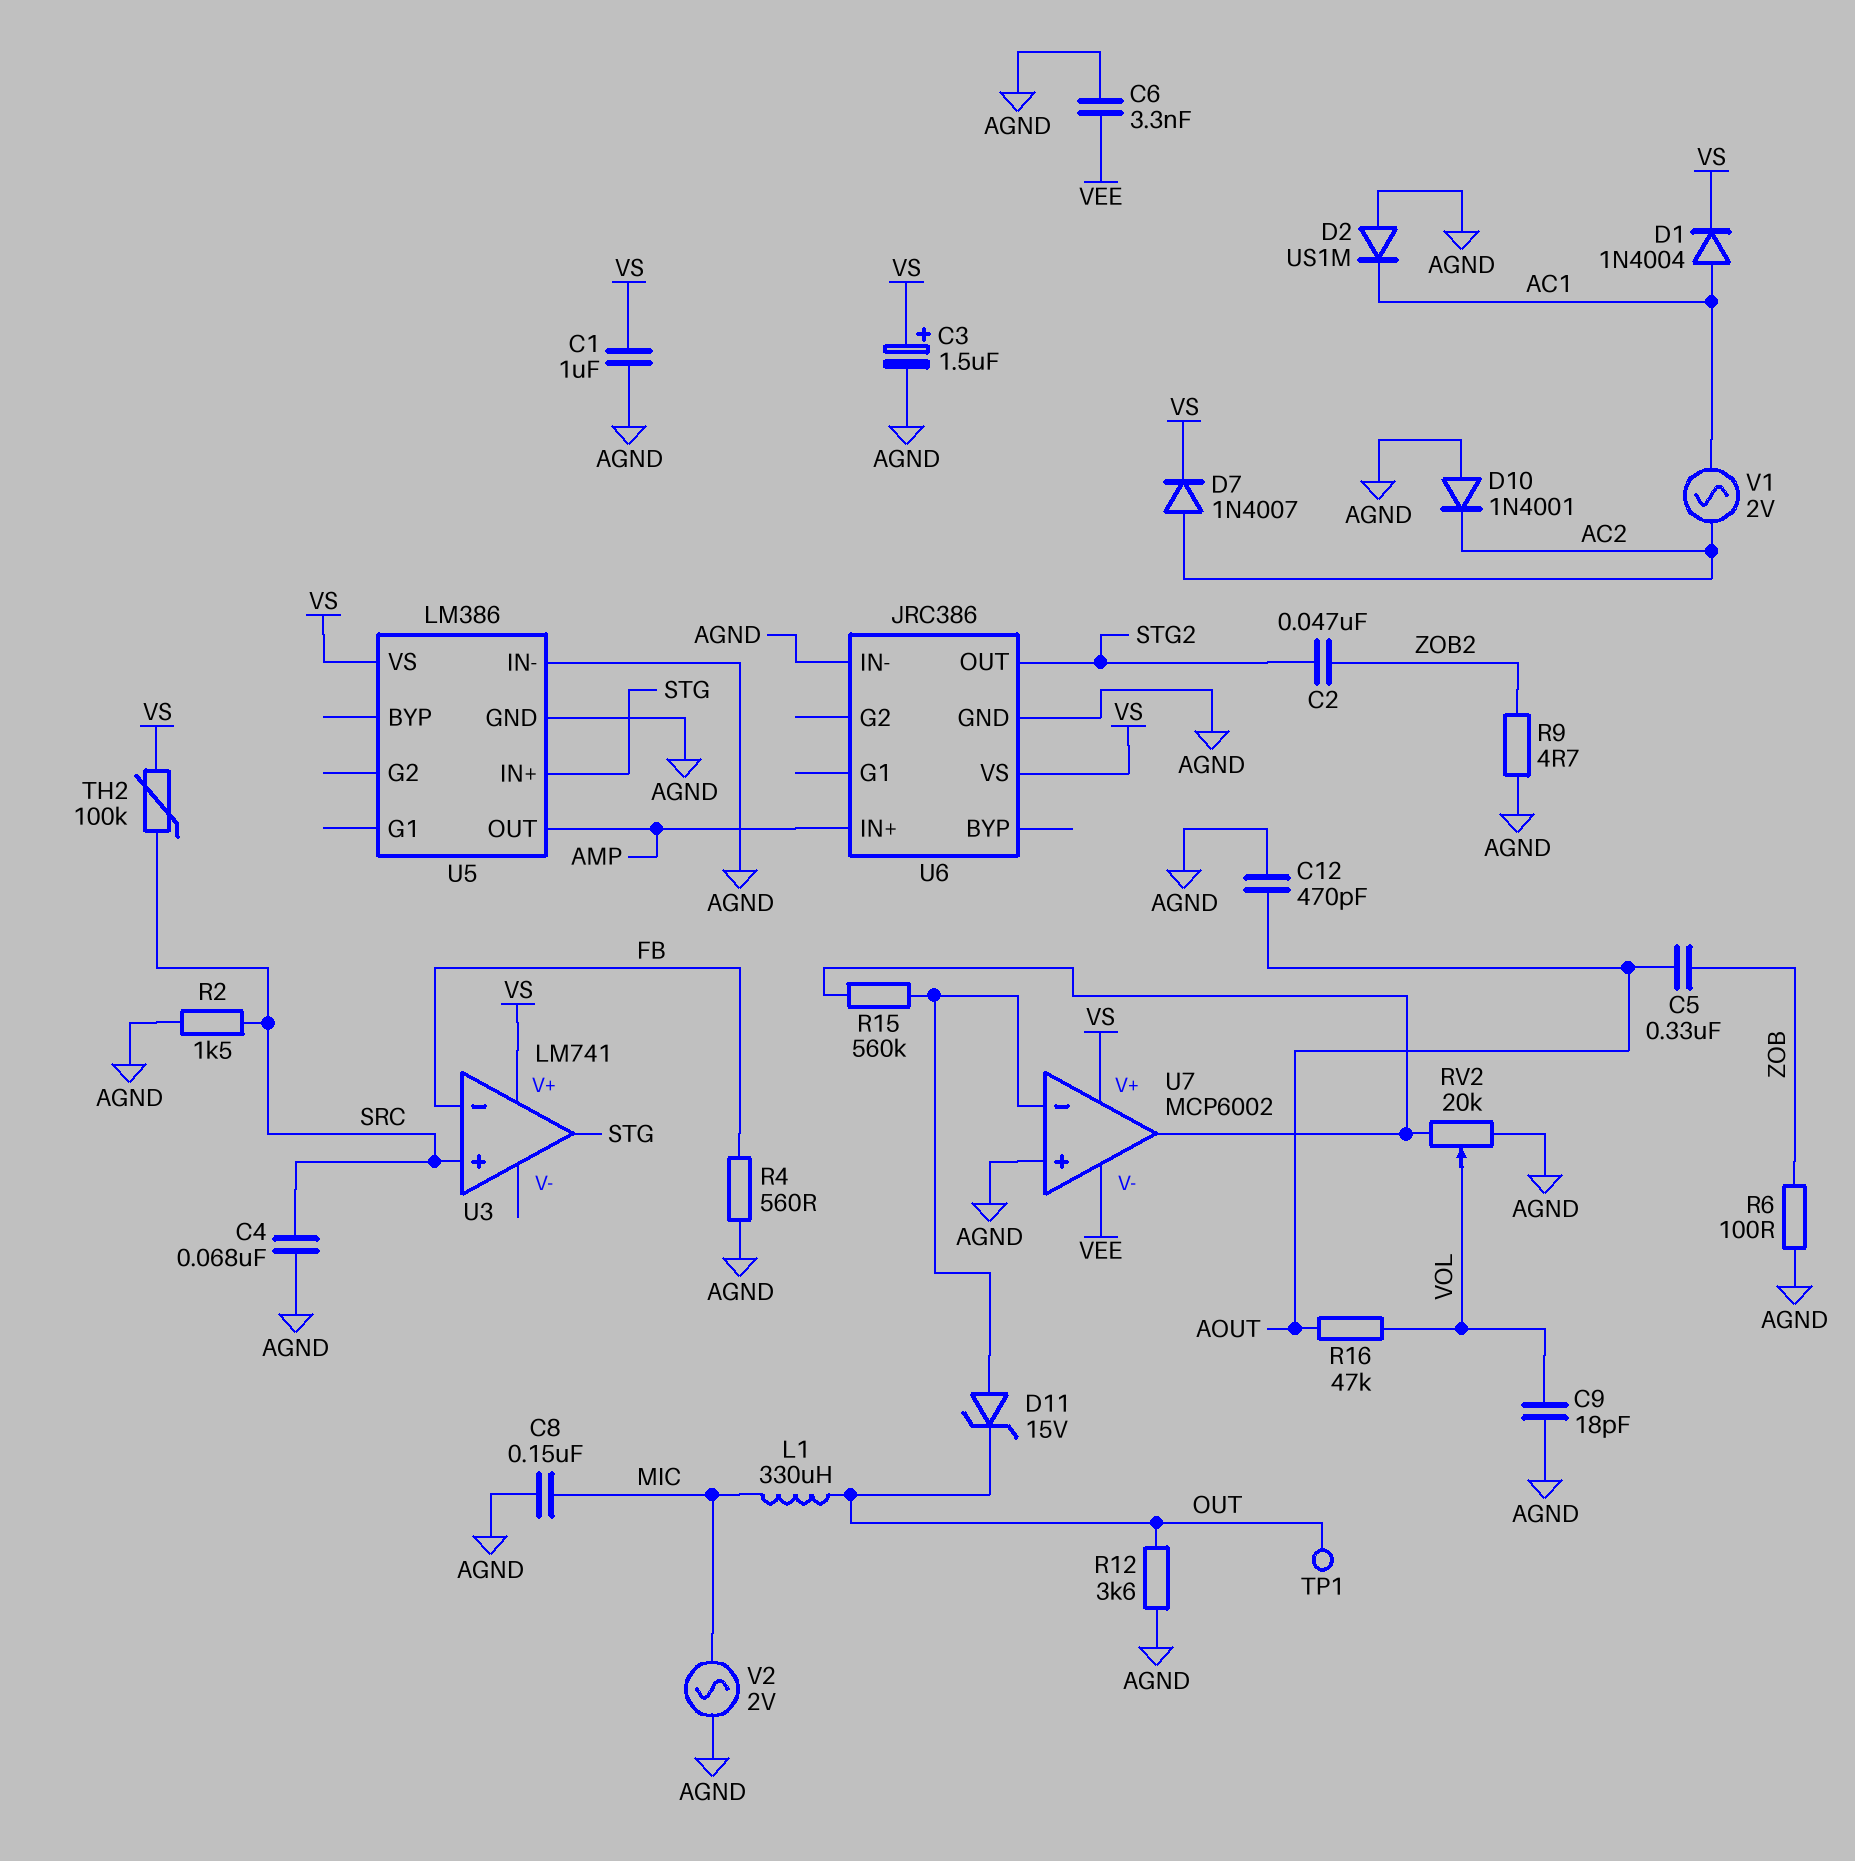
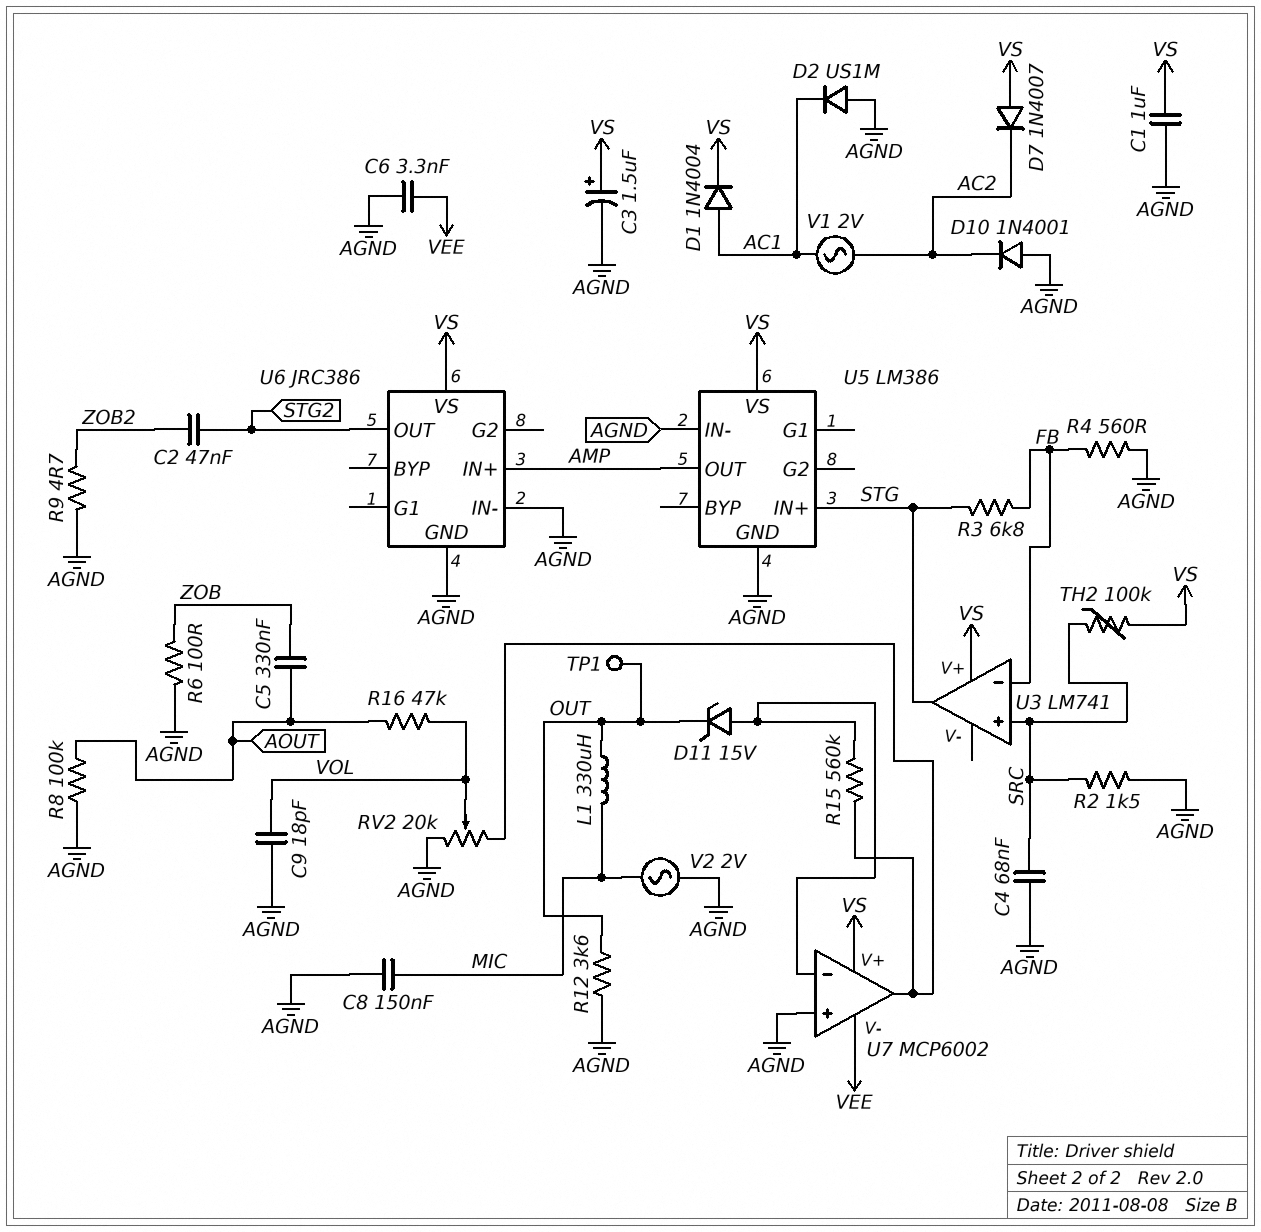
C12: 470pF (AGND, AOUT) -> none
D7: diode 1N4007 (A AC2, K VS) -> diode 1N4007 (A VS, K AC2)
R3: none -> 6.8k (FB, STG)
R8: none -> 100k (AGND, AOUT)

